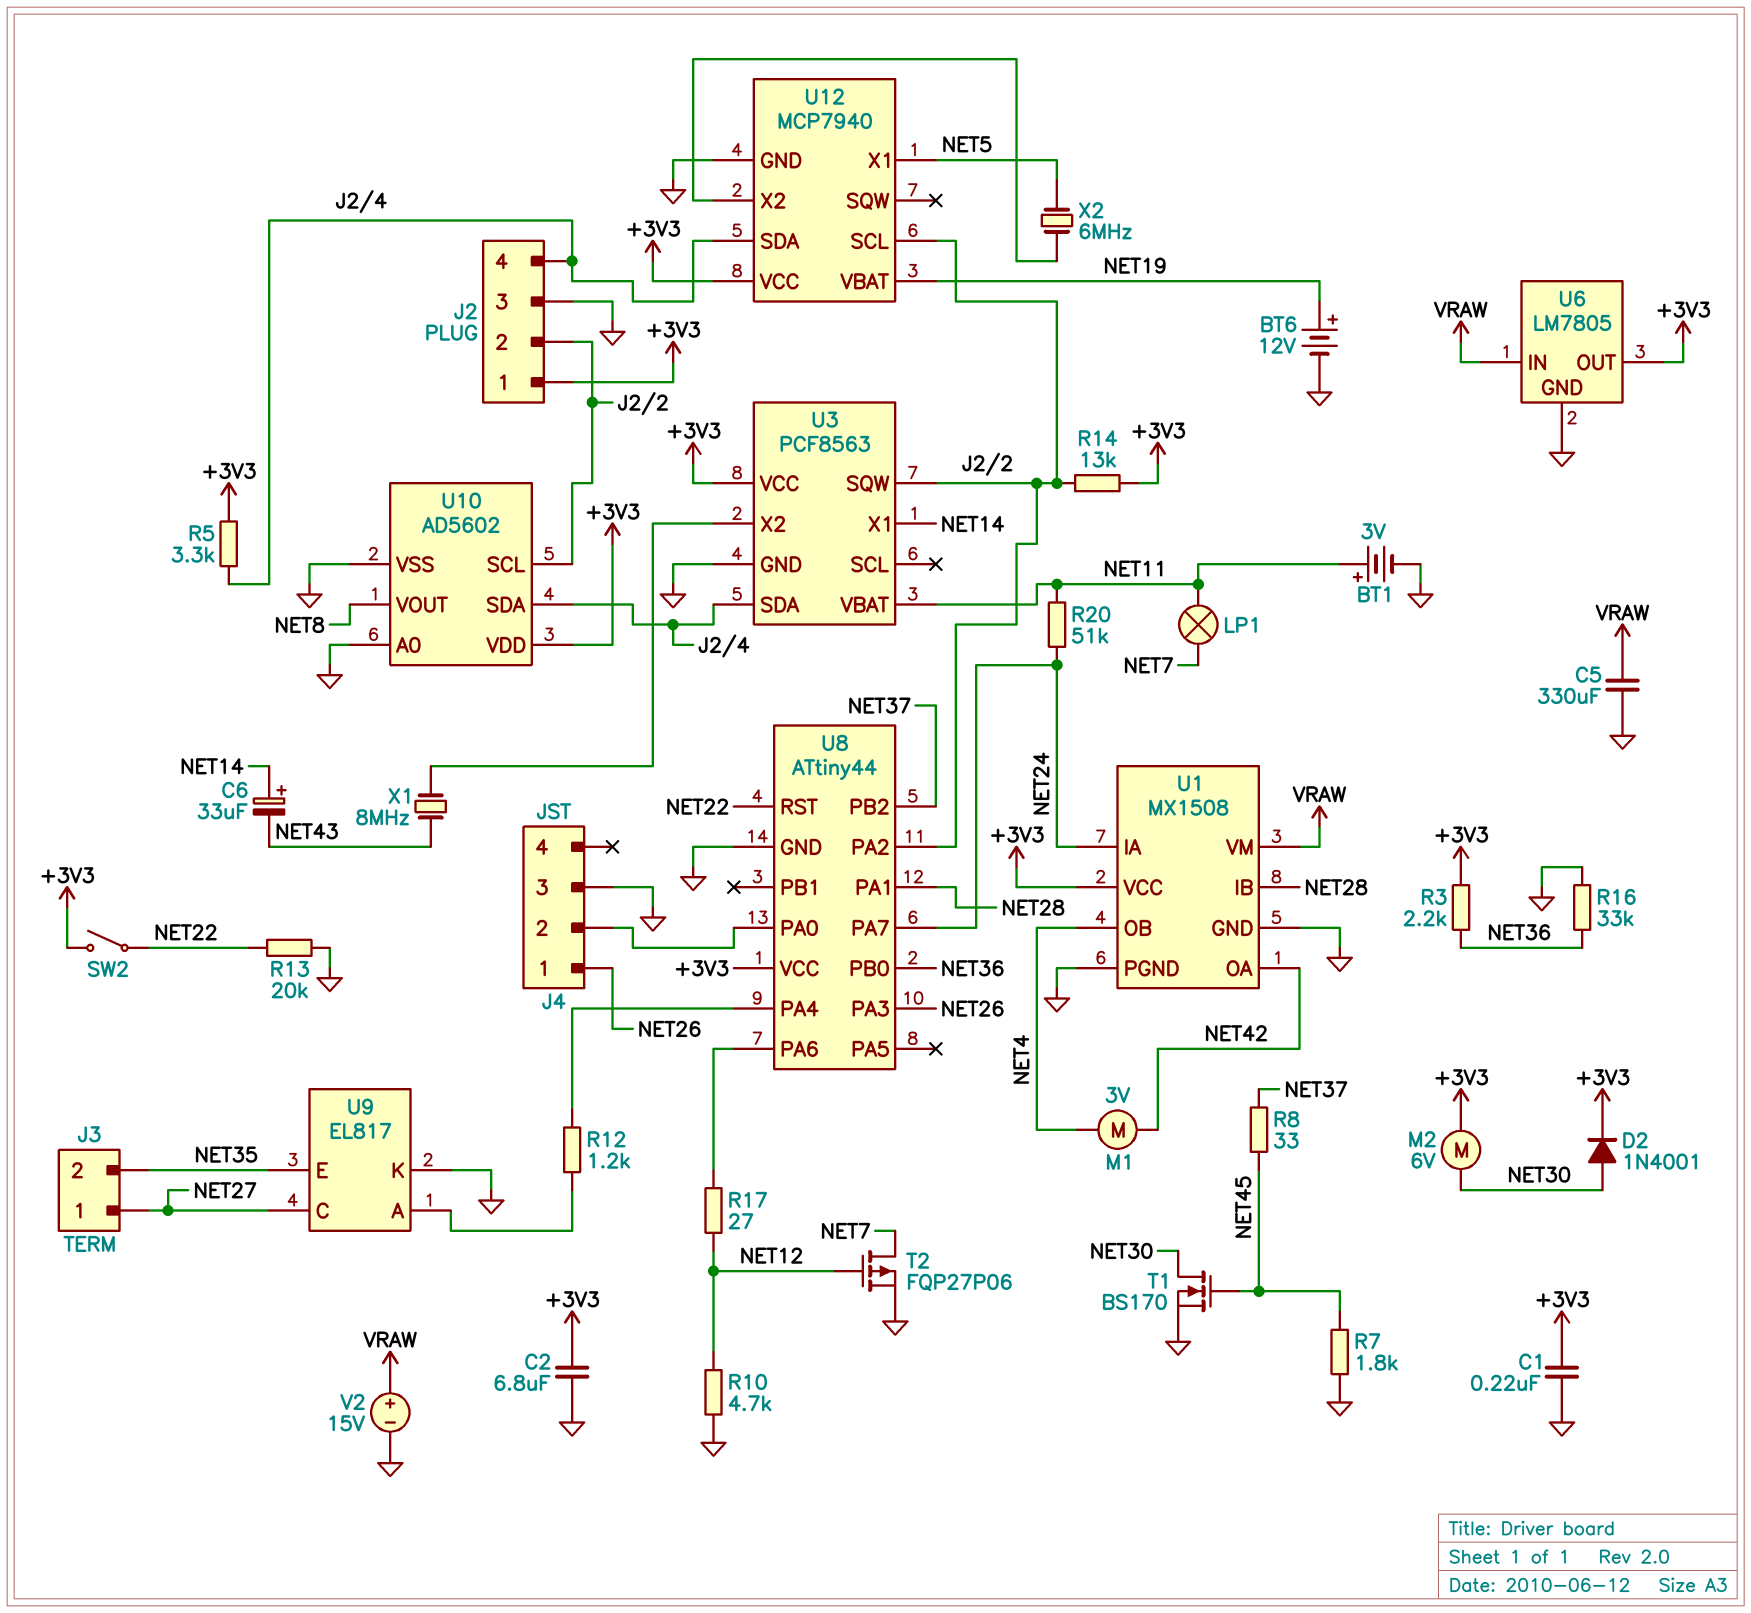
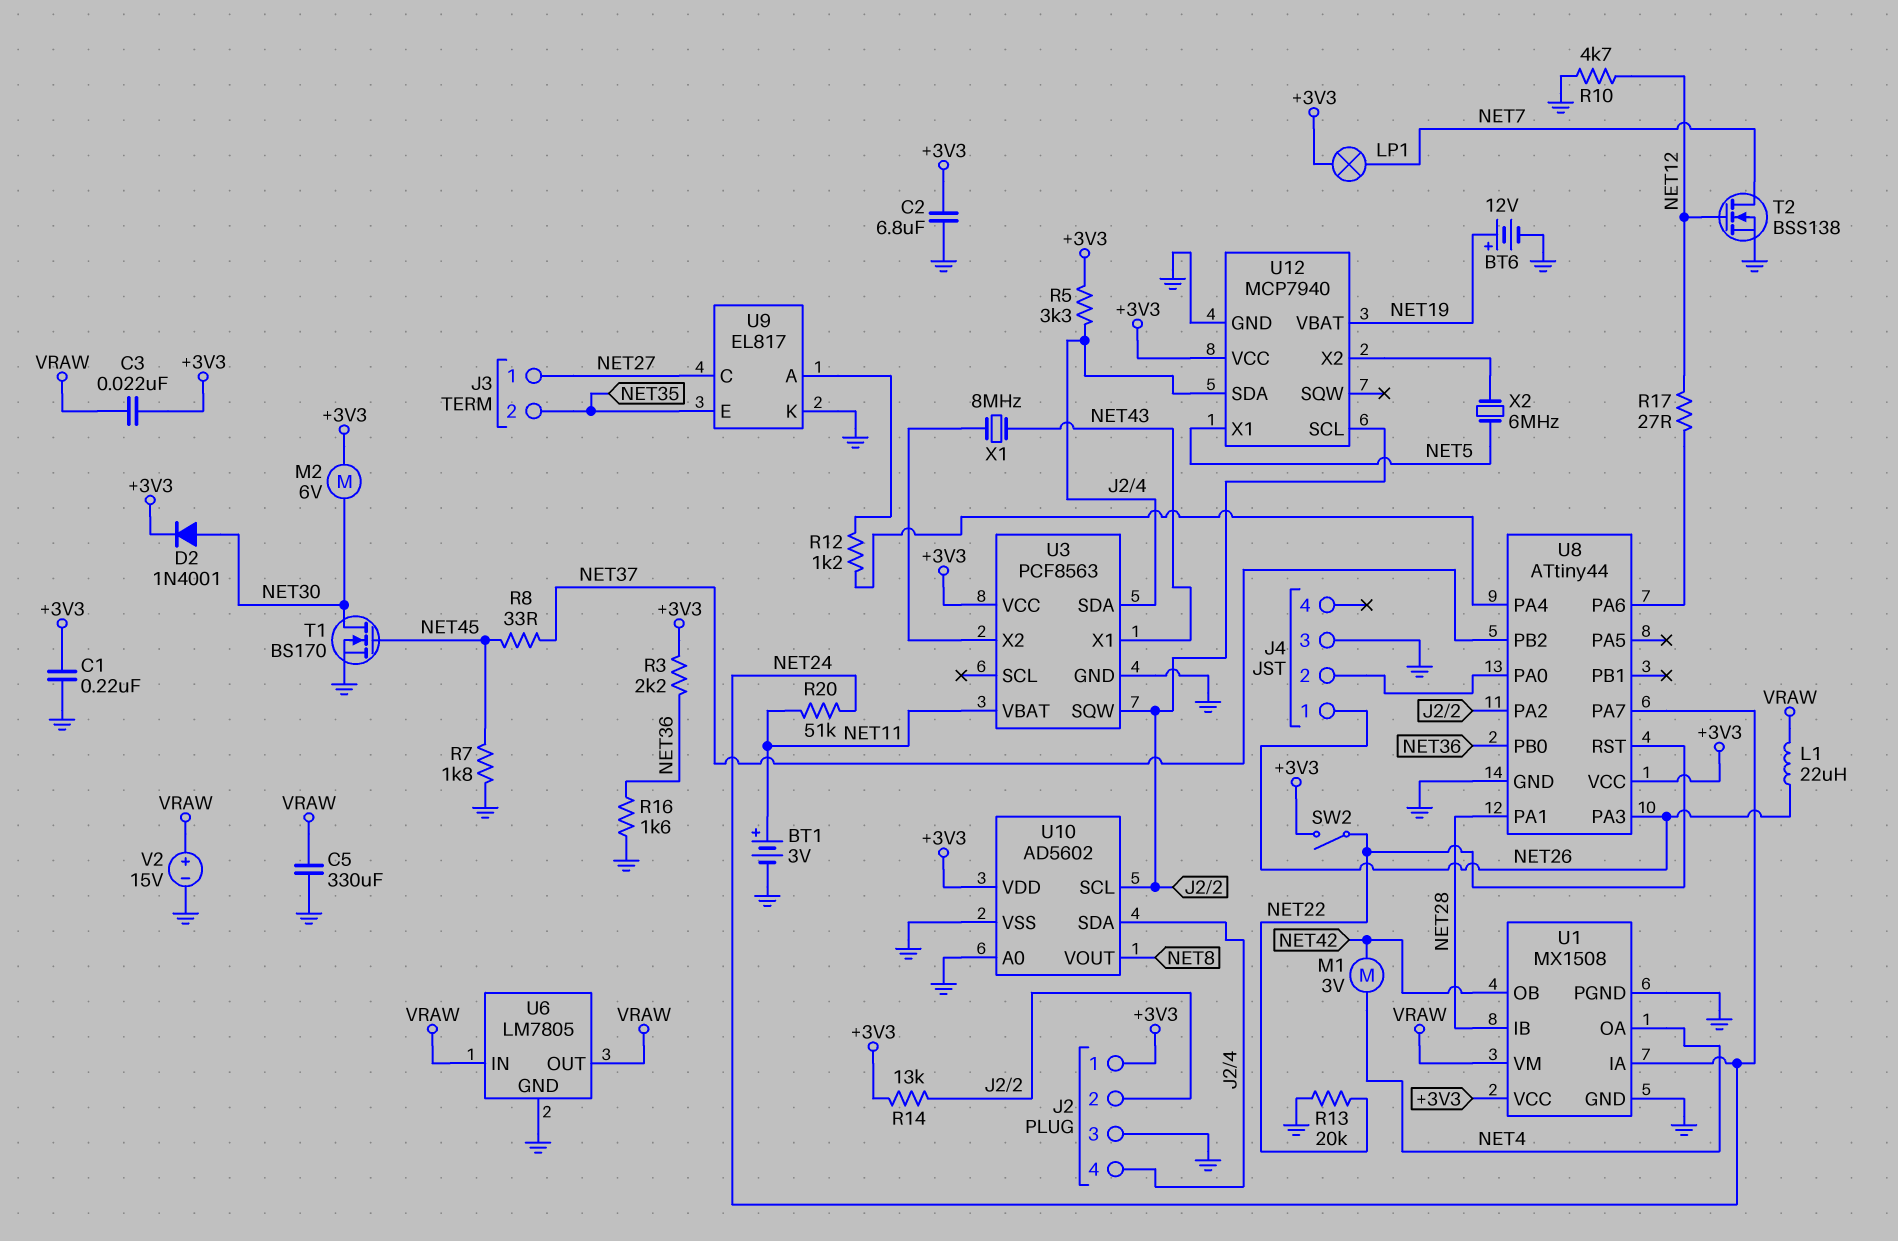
C3: none -> 22nF (+3V3, VRAW)
C6: 33uF (plus NET14, minus NET43) -> none
L1: none -> 22uH (NET26, VRAW)
LP1: lamp (NET7, NET11) -> lamp (+3V3, NET7)
R16: 33k (GND, NET36) -> 1.6k (GND, NET36)
T2: PMOS FQP27P06 (G NET12, D NET7, S GND) -> NMOS BSS138 (G NET12, D NET7, S GND)
U1 pin OA: NET42 -> NET4
U1 pin OB: NET4 -> NET42
U3 pin X1: NET14 -> NET43
U6 pin OUT: +3V3 -> VRAW

